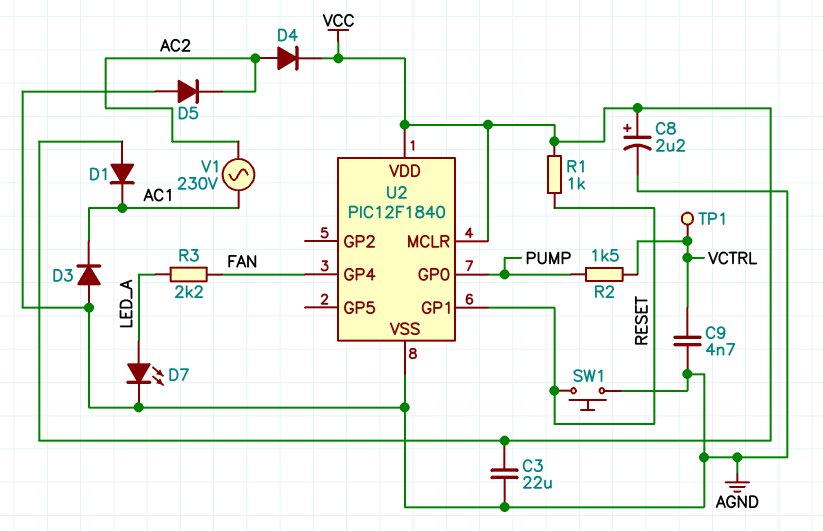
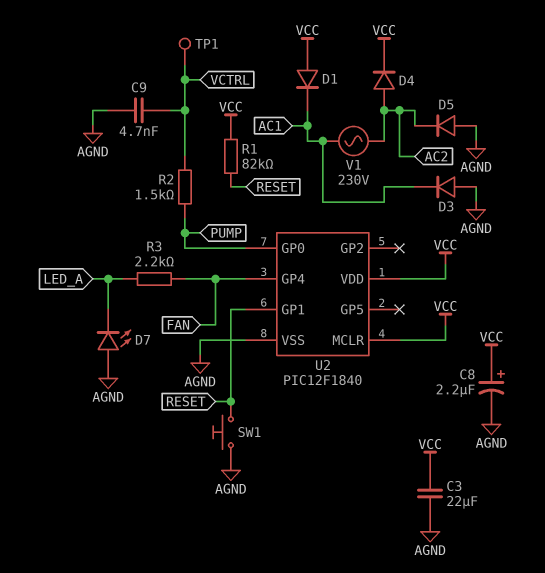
D7: LED (A LED_A, K AGND) -> LED (A AGND, K LED_A)
R1: 1k (RESET, VCC) -> 82k (RESET, VCC)

